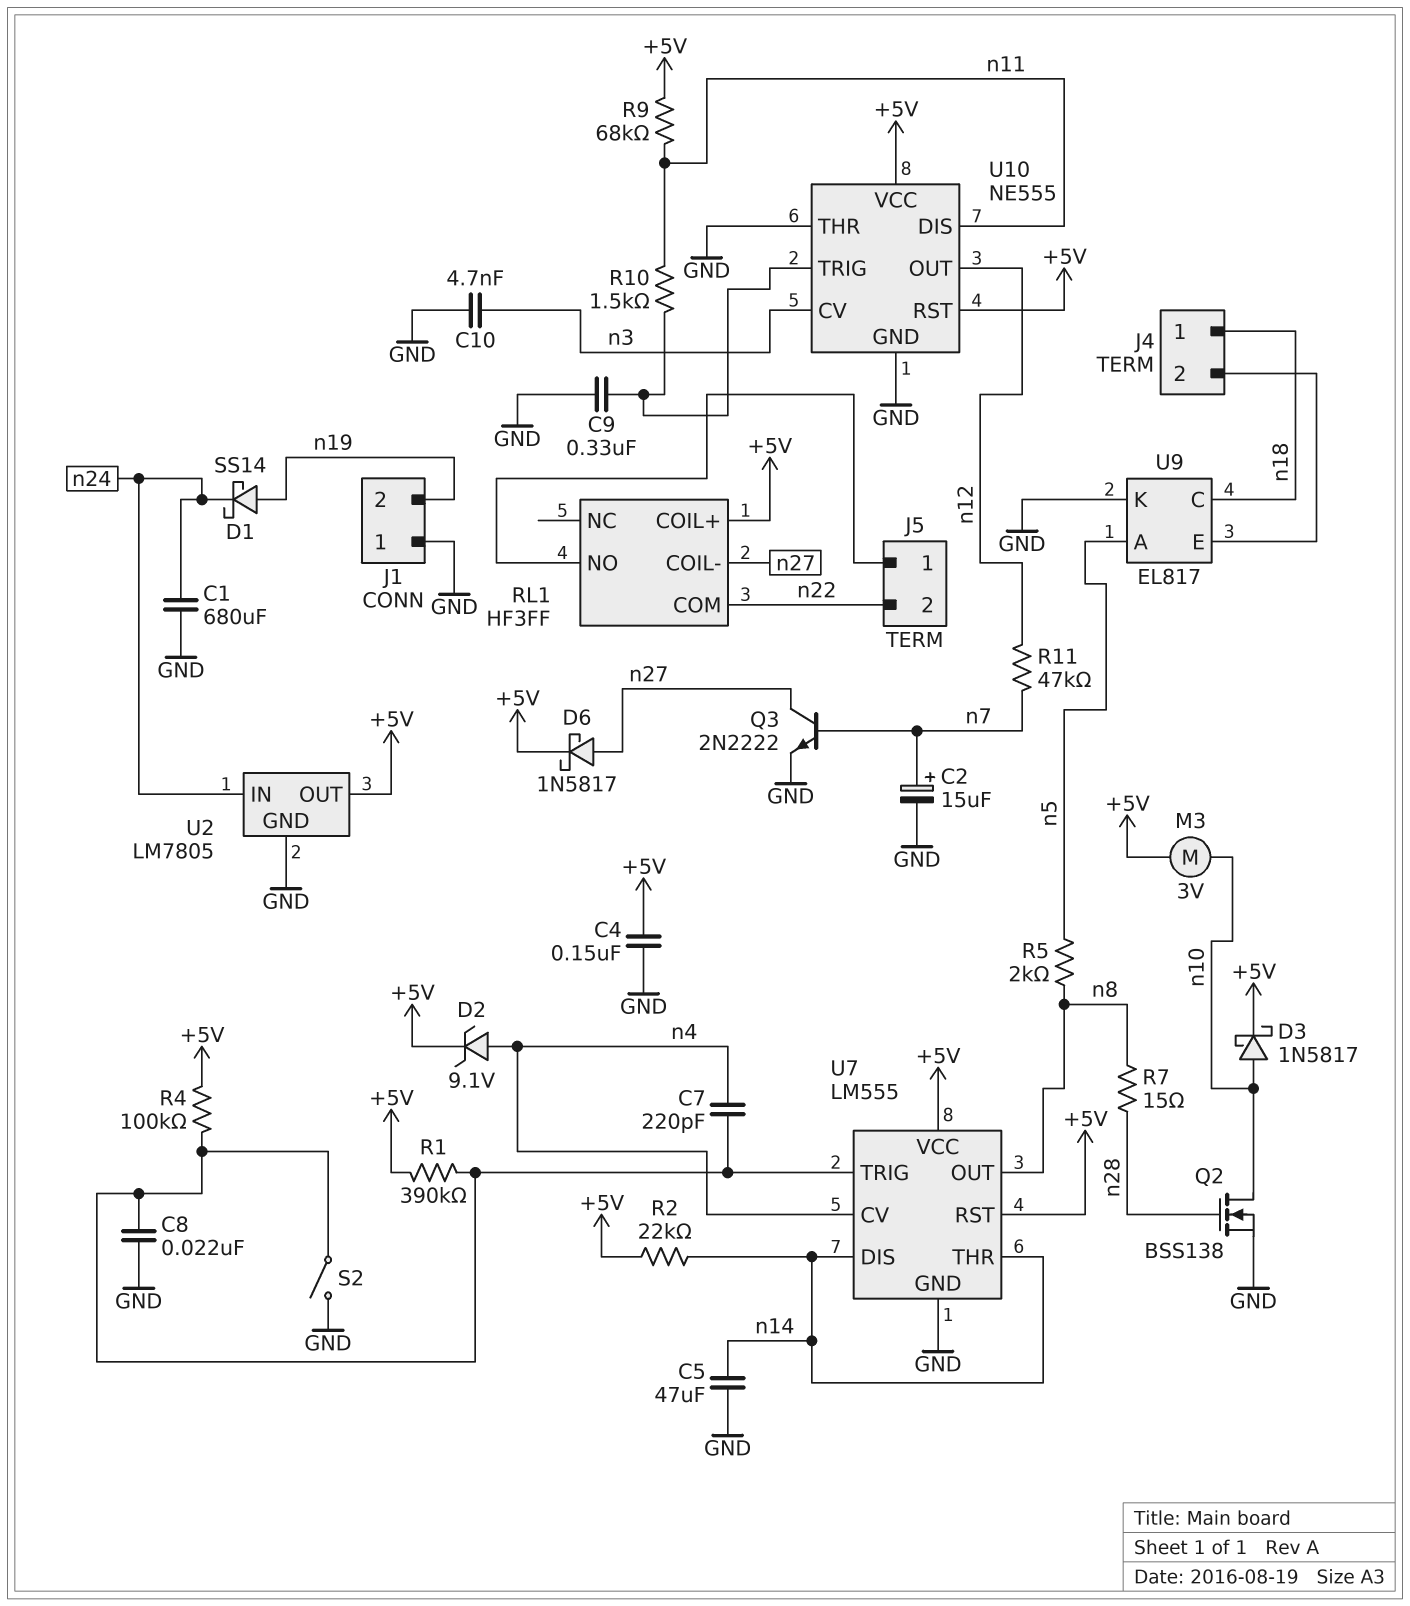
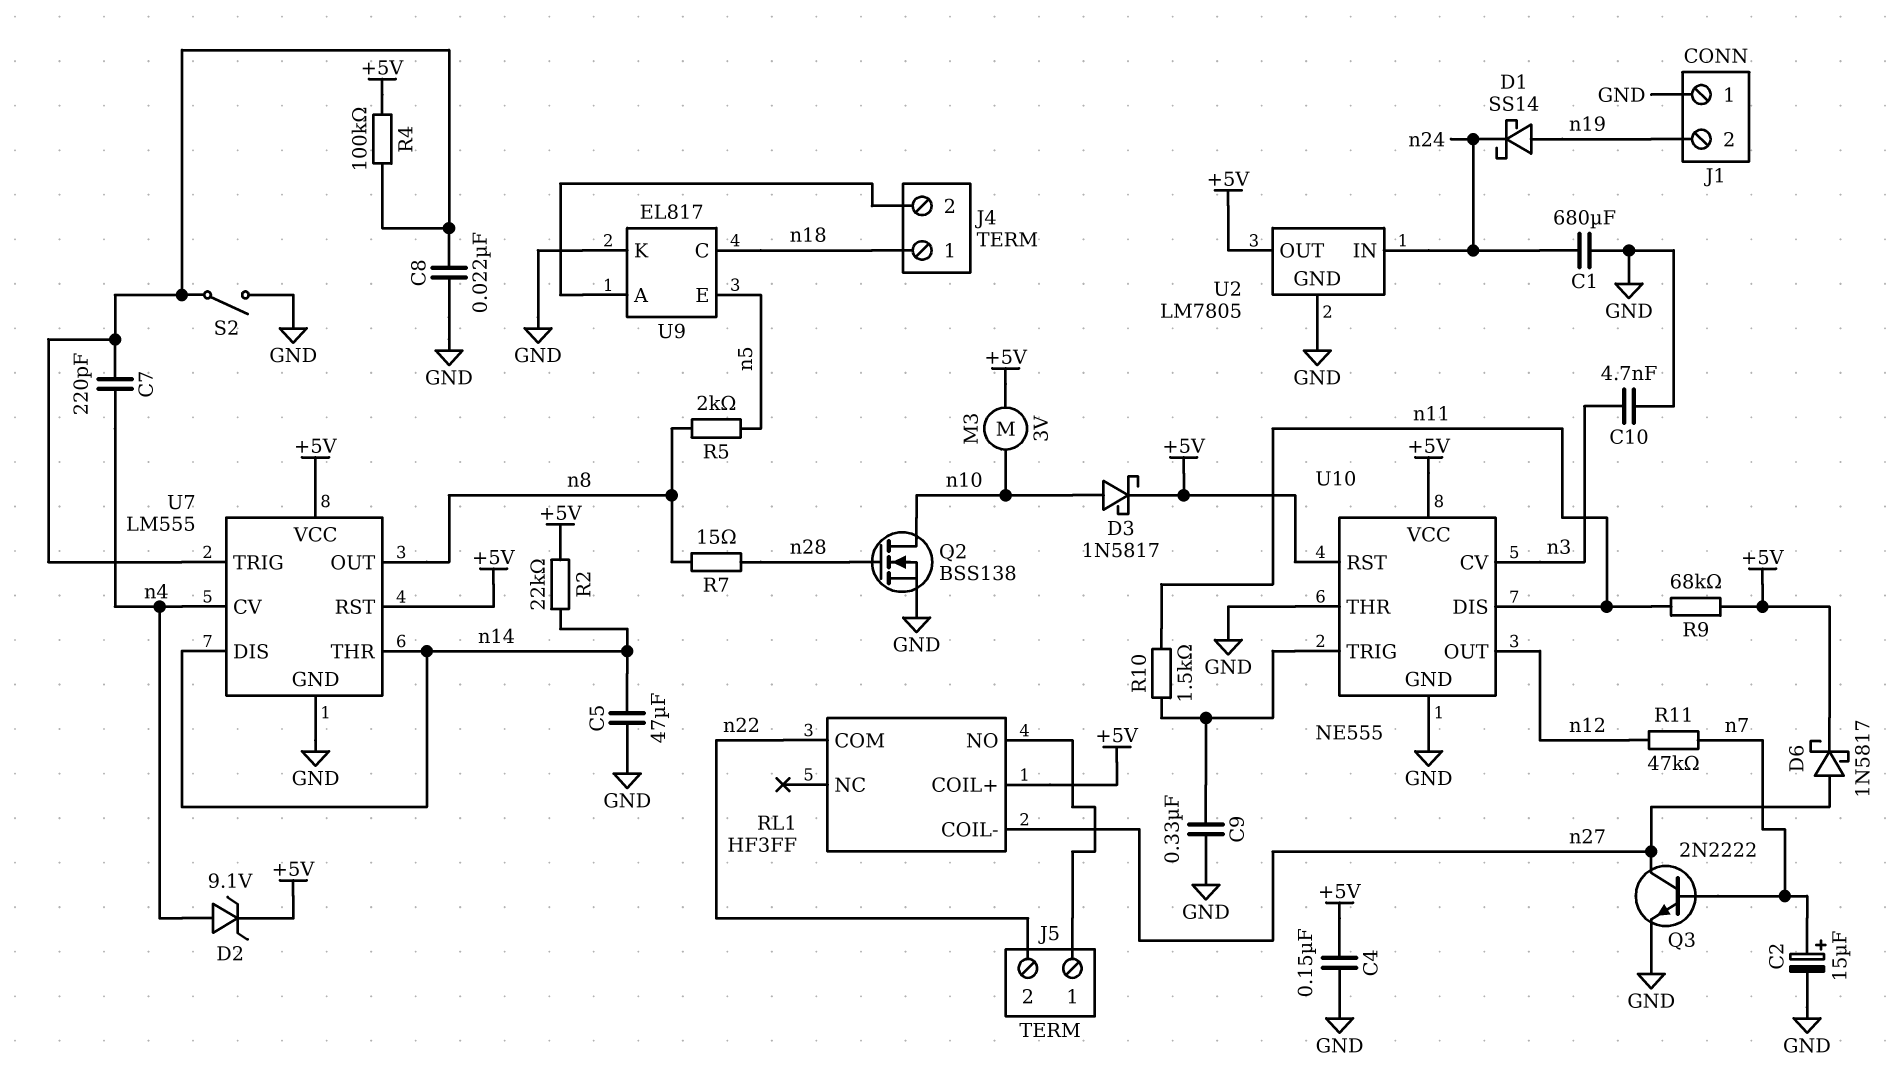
R1: 390k (+5V, U7/TRIG) -> none
U9 pin A: n5 -> J4/2
U9 pin E: J4/2 -> n5

